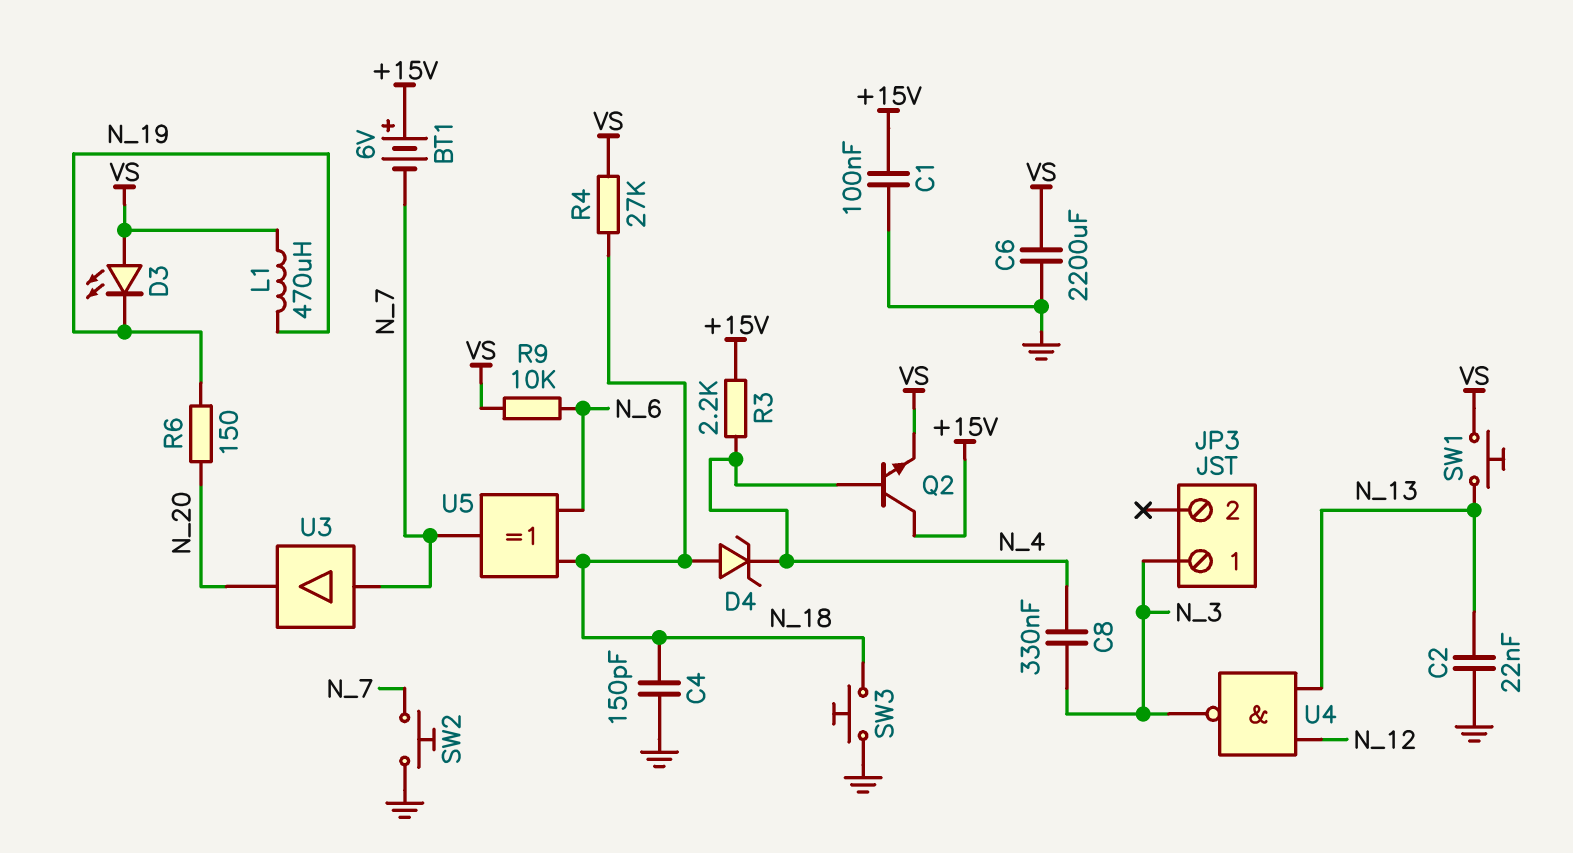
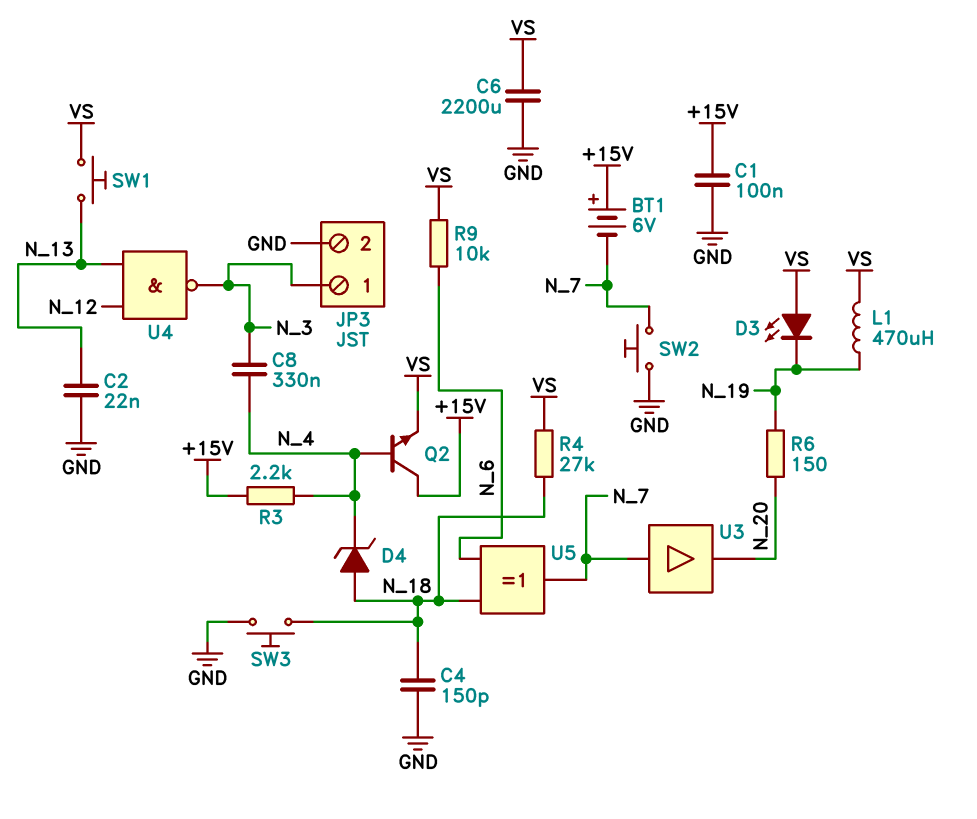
JP3 pin 2: none -> GND

